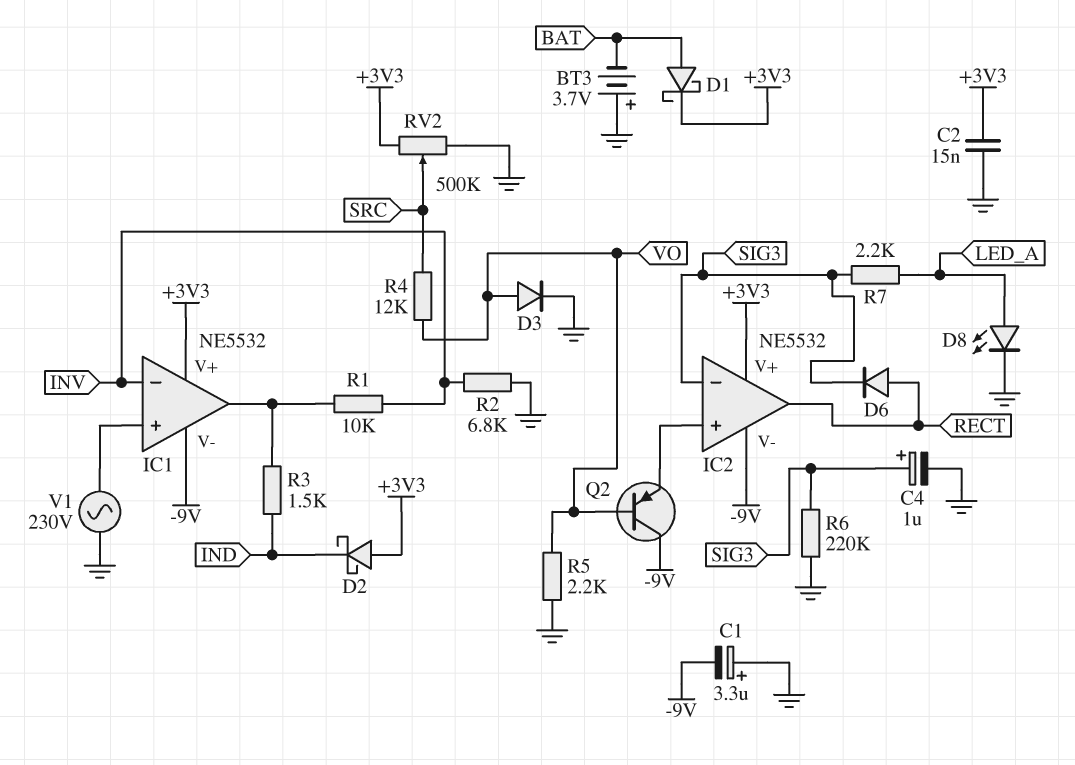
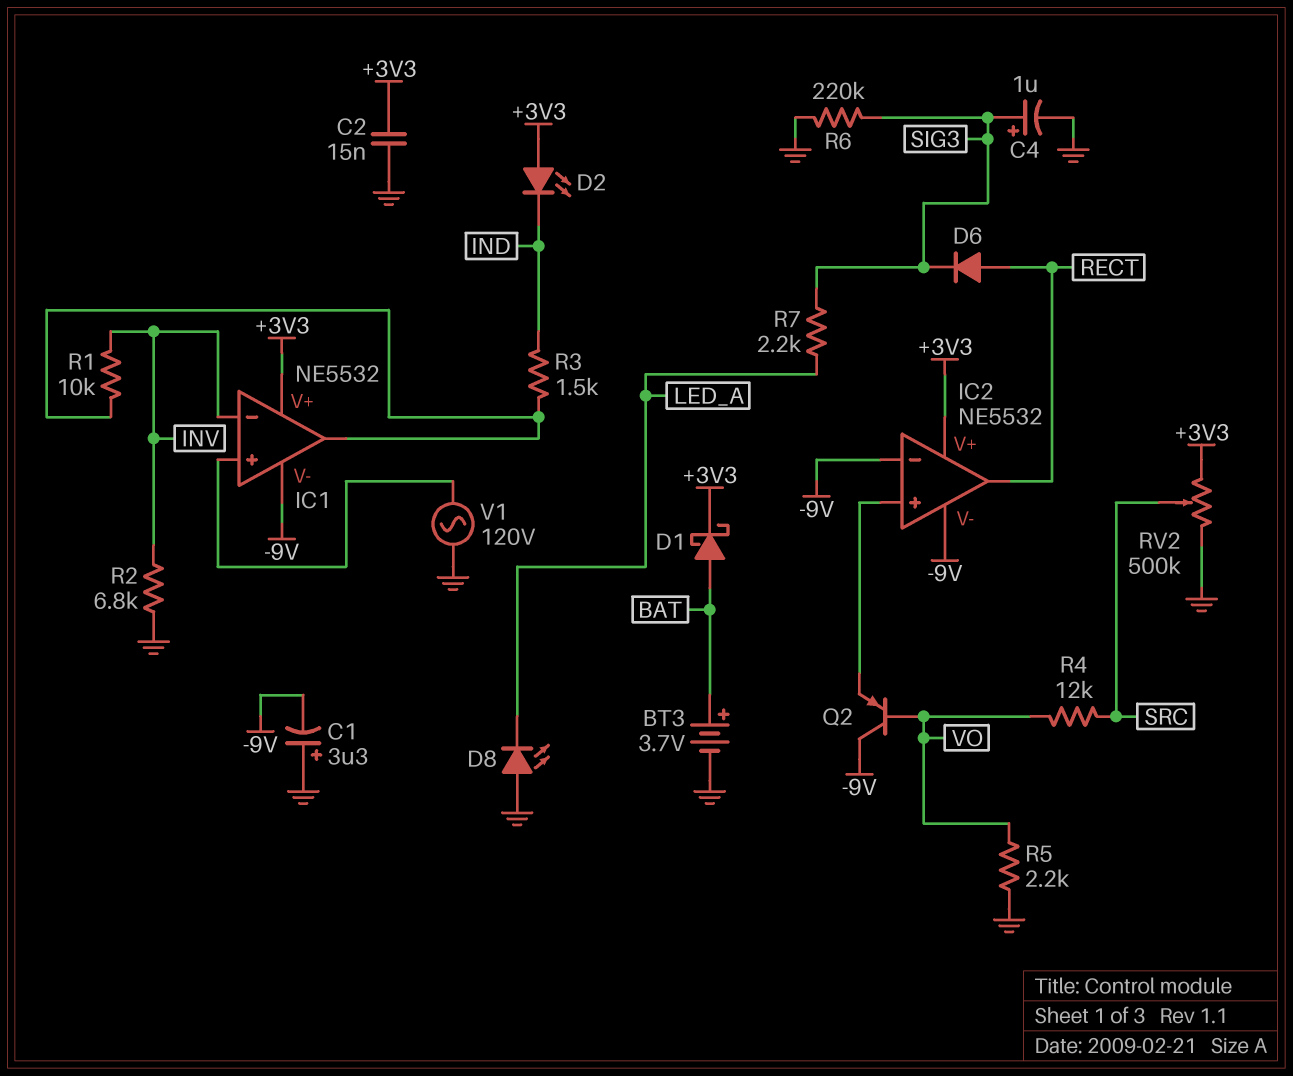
BT3: 3.7V (plus GND, minus BAT) -> 3.7V (plus BAT, minus GND)
D2: schottky (A +3V3, K IND) -> LED (A +3V3, K IND)
D3: diode (A VO, K GND) -> none
D8: LED (A LED_A, K GND) -> LED (A GND, K LED_A)
IC2 pin in-: SIG3 -> -9V
V1: AC 230V (GND, IC1/in+) -> AC 120V (GND, IC1/in+)

